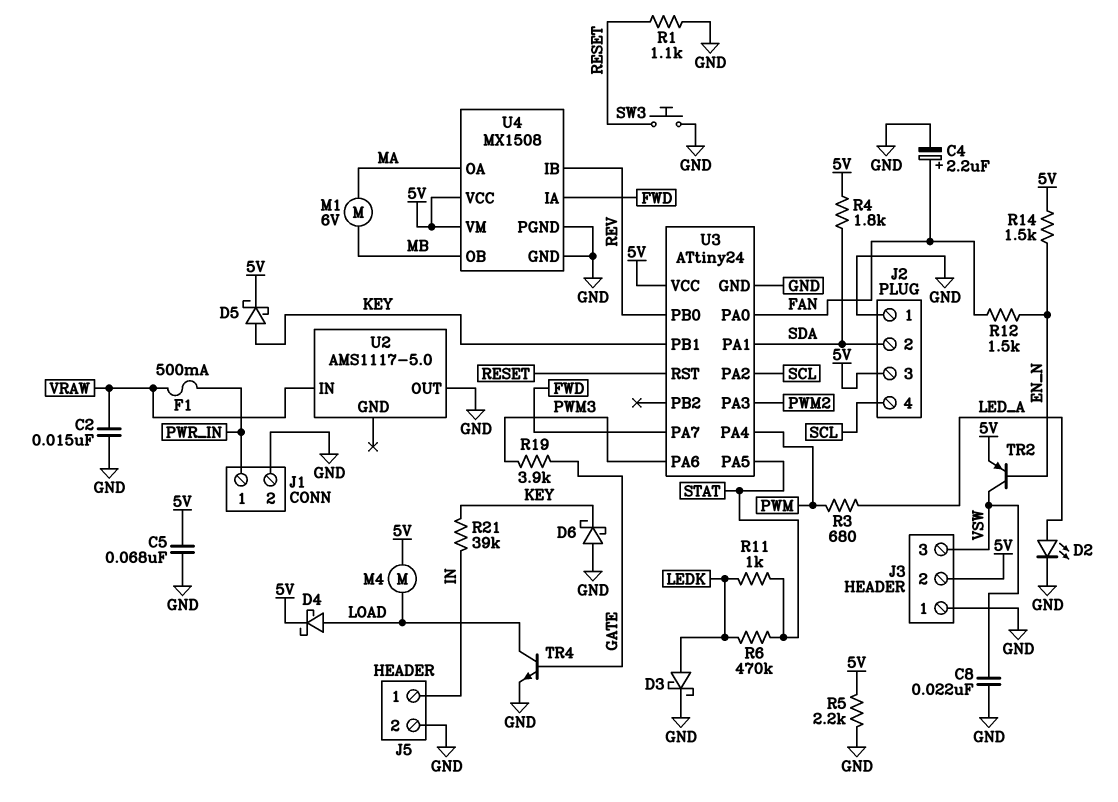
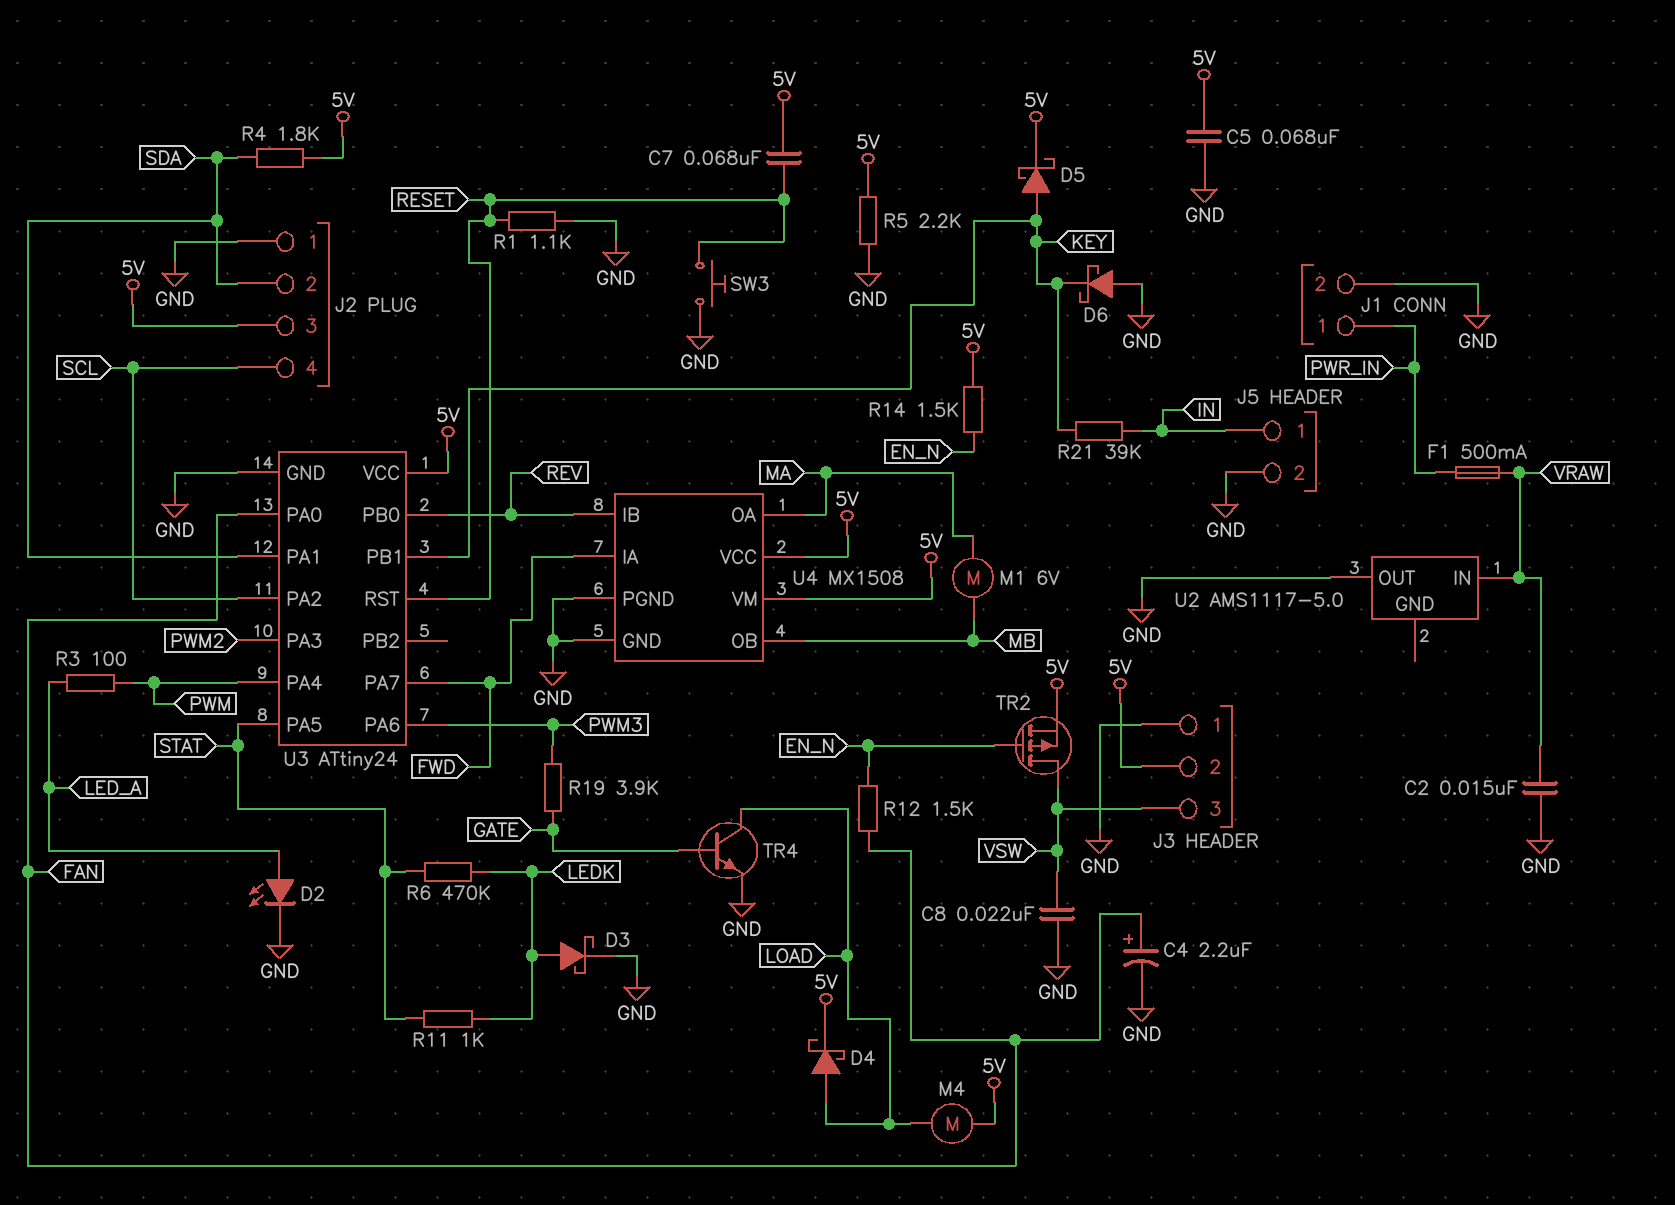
C7: none -> 68nF (5V, RESET)
R3: 680 (LED_A, PWM) -> 100 (LED_A, PWM)
TR2: PNP (B EN_N, C VSW, E 5V) -> PMOS (G EN_N, D VSW, S 5V)

